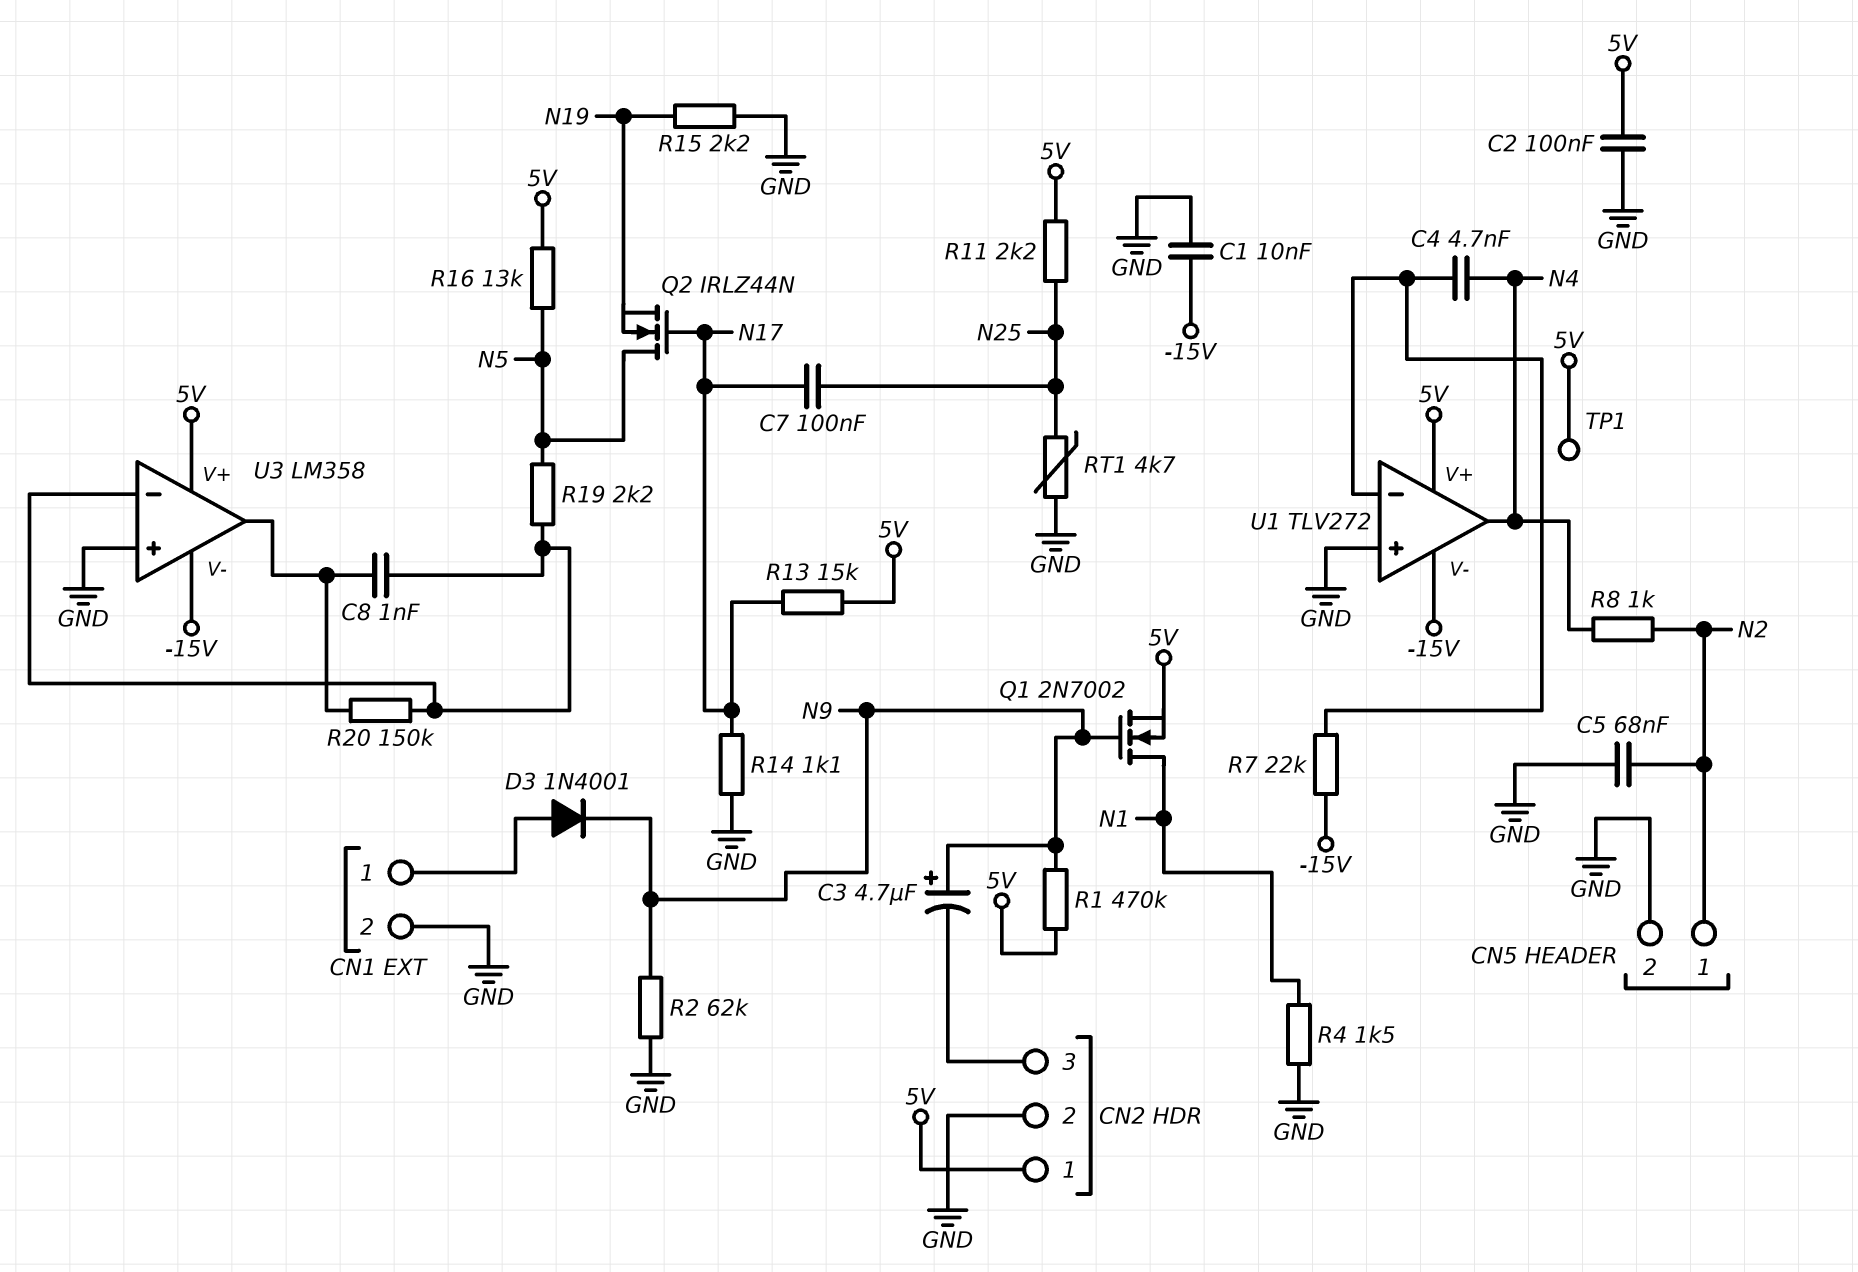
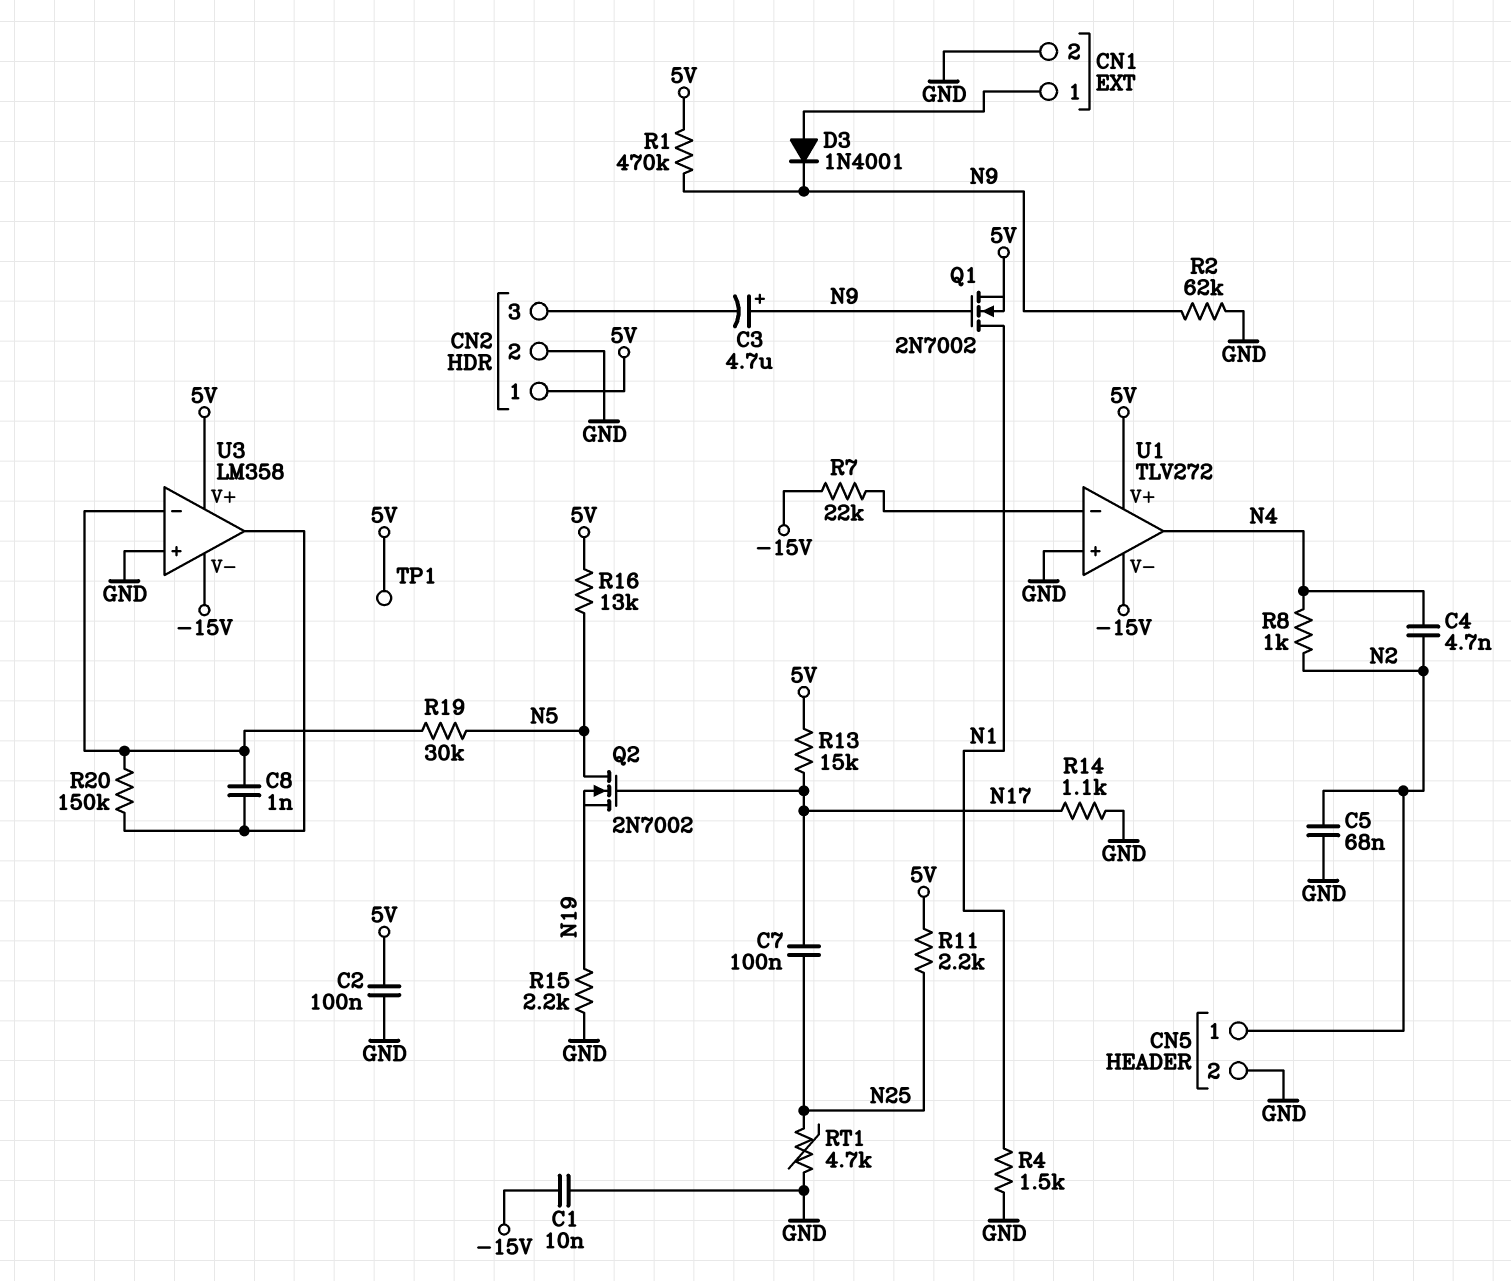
C4: 4.7nF (N4, U1/in-) -> 4.7nF (N2, N4)
Q2: NMOS IRLZ44N (G N17, D N5, S N19) -> NMOS 2N7002 (G N17, D N5, S N19)
R19: 2.2k (N5, U3/in-) -> 30k (N5, U3/in-)

